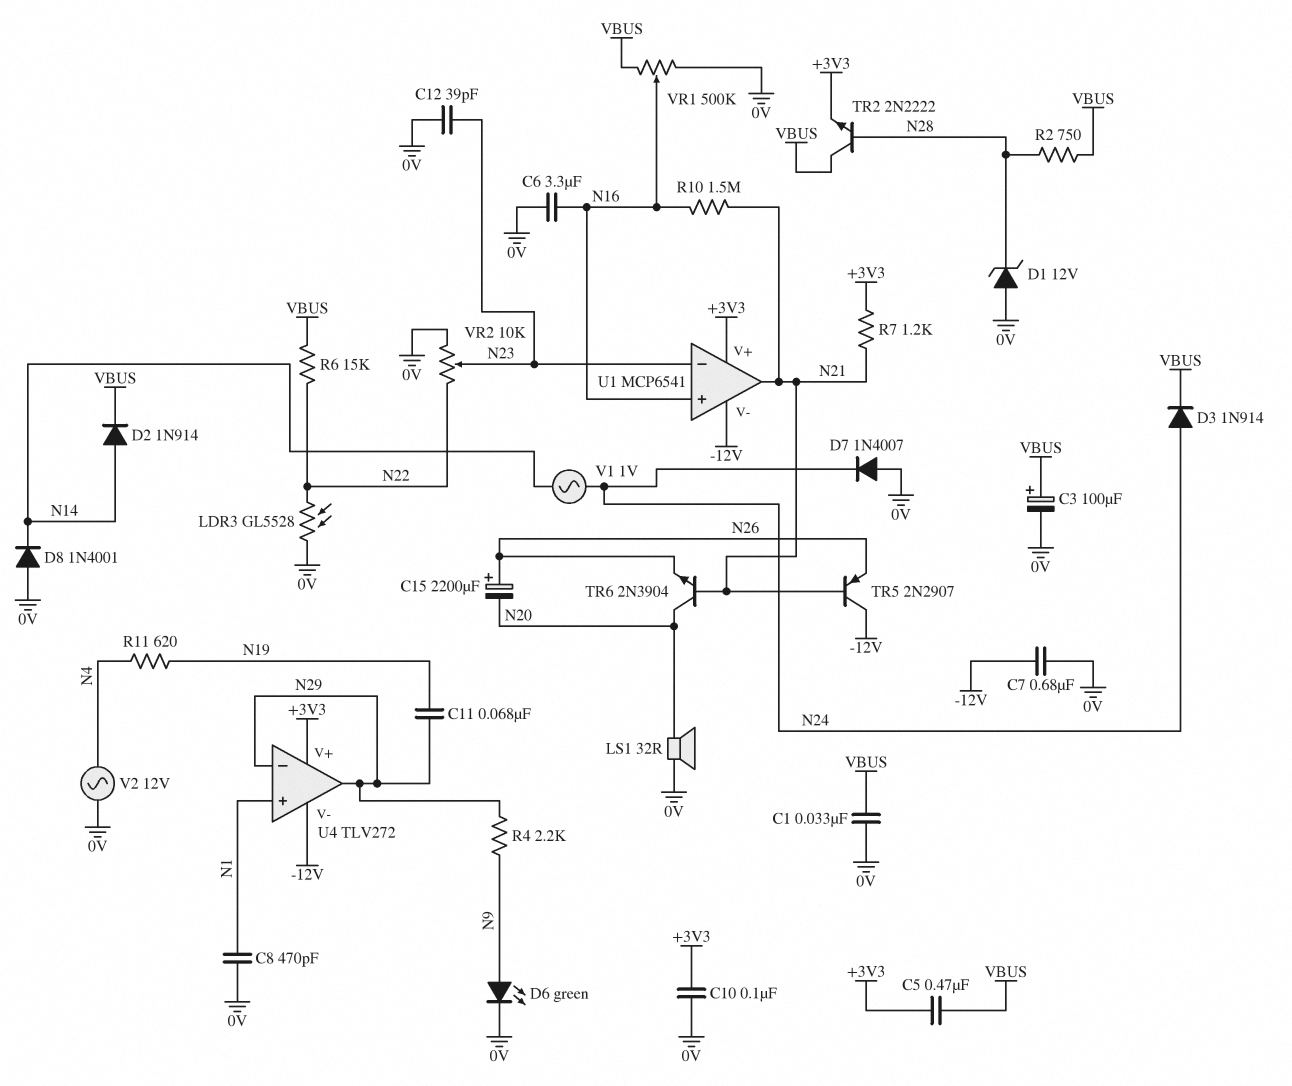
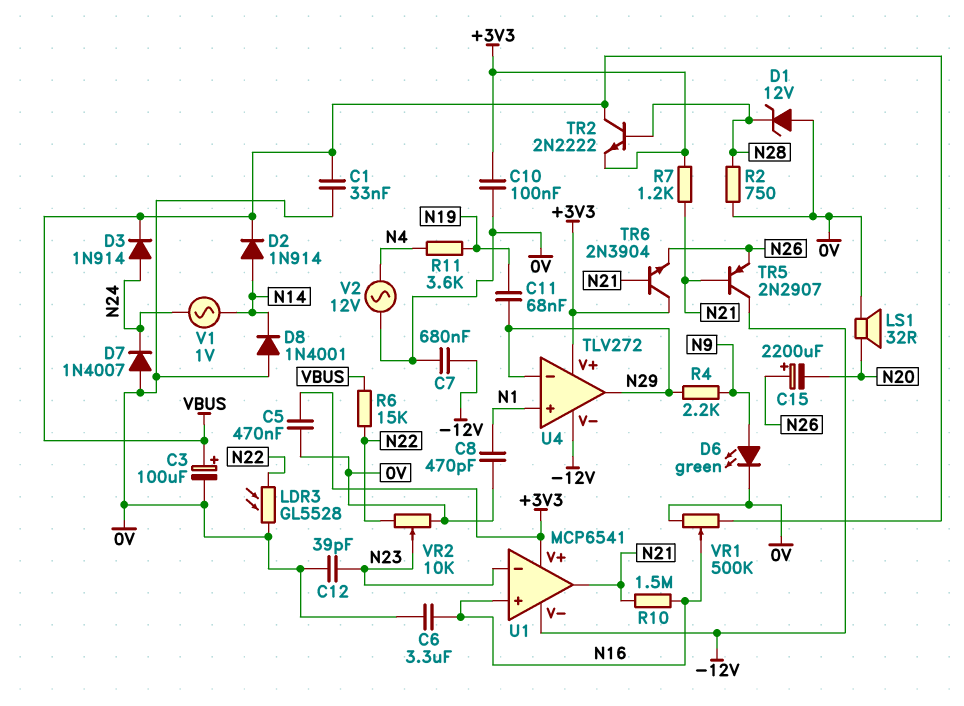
C5: 470nF (+3V3, VBUS) -> 470nF (+3V3, 0V)
R2: 750 (N28, VBUS) -> 750 (0V, N28)
R11: 620 (N4, N19) -> 3.6k (N4, N19)
TR6: NPN 2N3904 (B N21, C N20, E N26) -> NPN 2N3904 (B N21, C +3V3, E N26)

